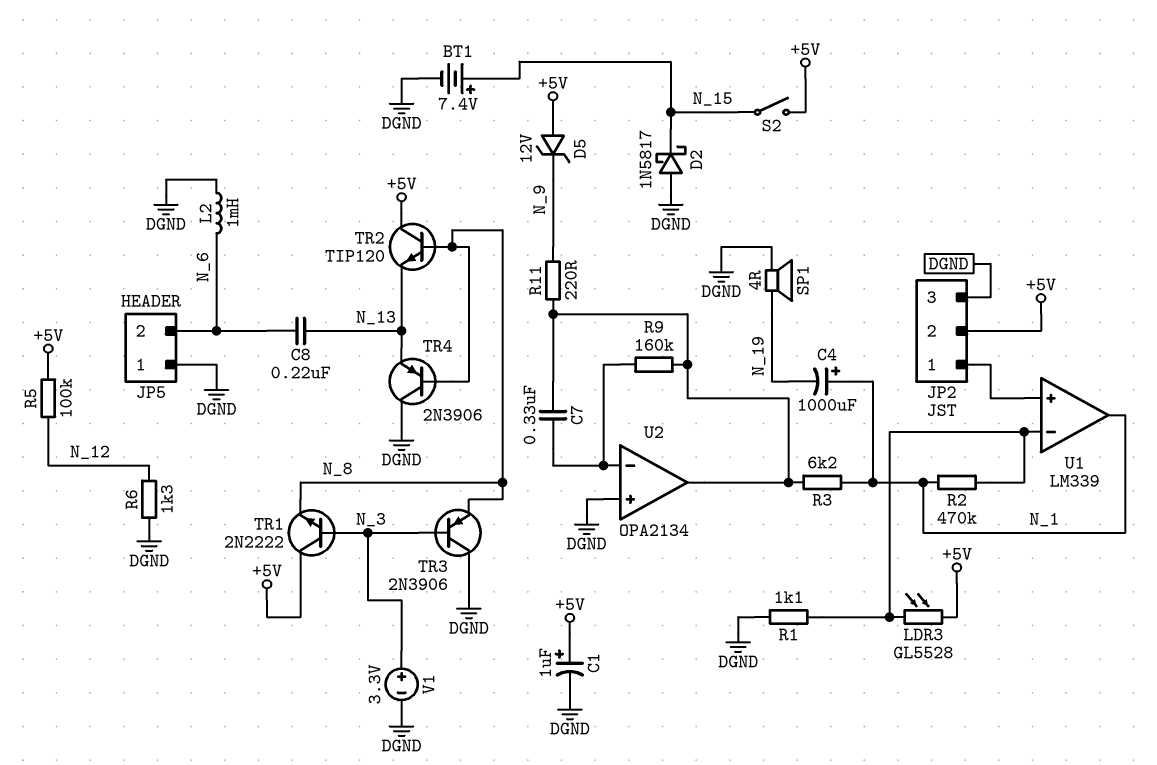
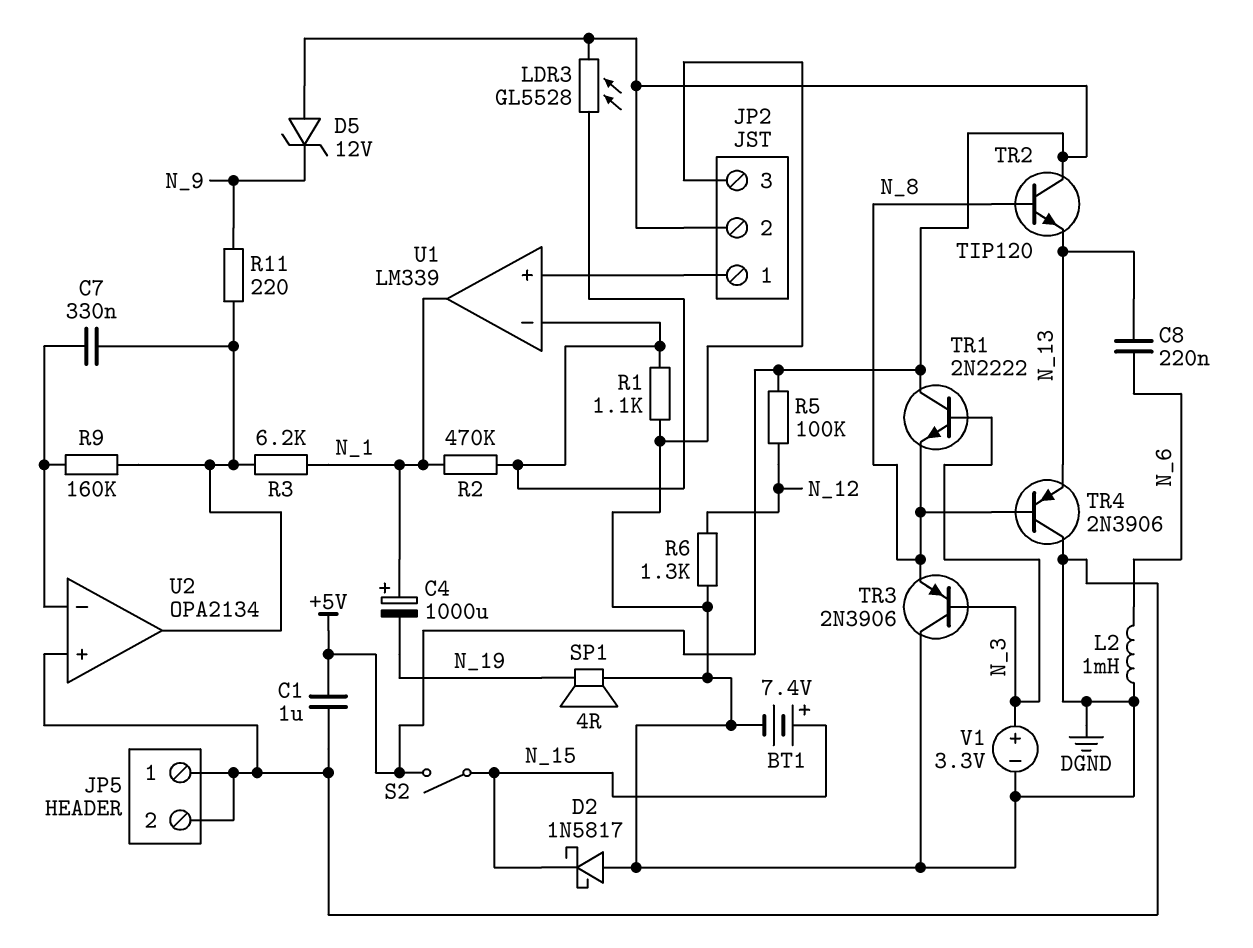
C1: 1uF (plus +5V, minus DGND) -> 1uF (+5V, DGND)
JP5 pin 2: N_6 -> DGND

